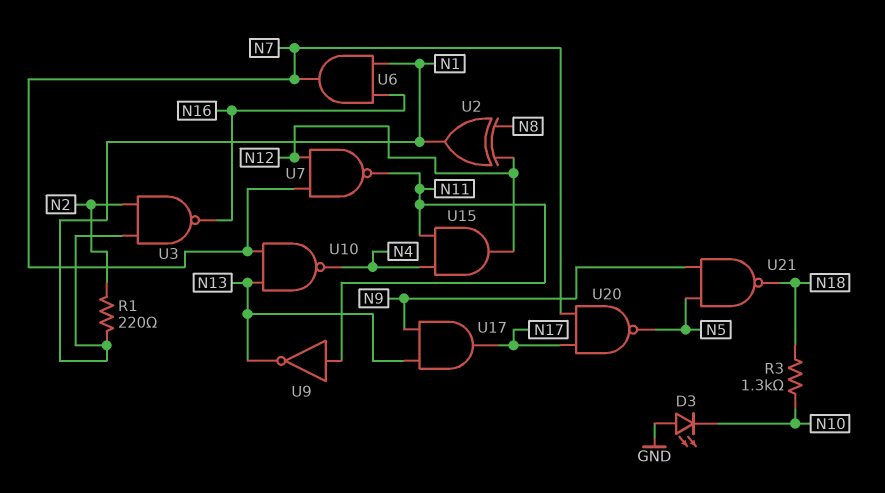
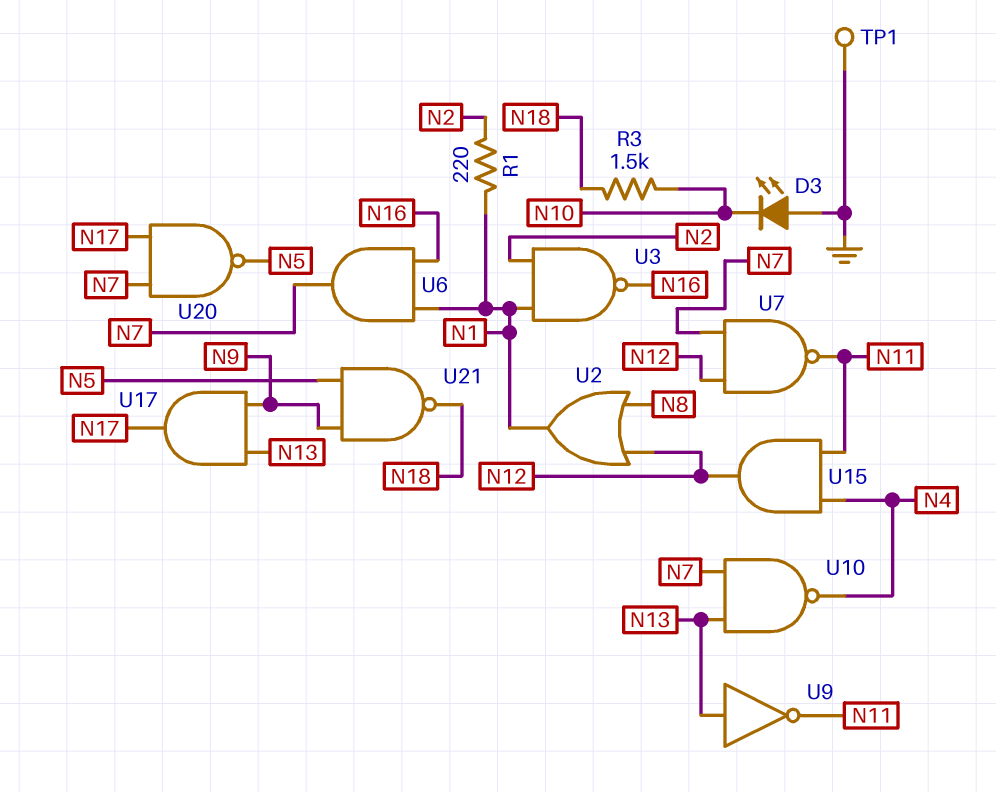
R3: 1.3k (N10, N18) -> 1.5k (N10, N18)
TP1: none -> test point (GND)
U2: XOR (in N8, in N12, out N1) -> OR (in N8, in N12, out N1)
U9: NOT (in N11, out N13) -> NOT (in N13, out N11)

